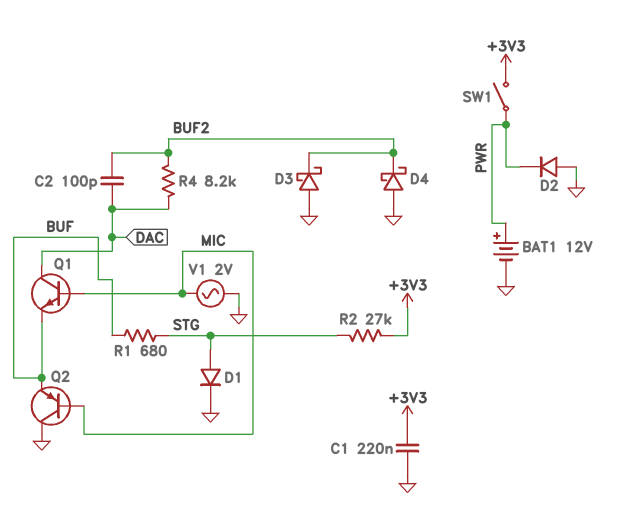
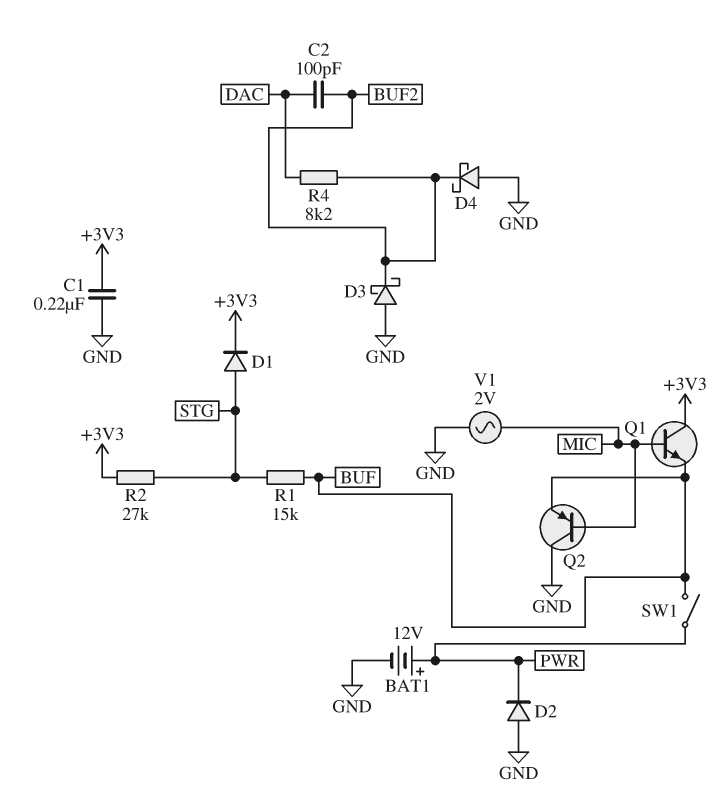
D1: diode (A STG, K GND) -> diode (A STG, K +3V3)
Q1: NPN (B MIC, C DAC, E BUF) -> NPN (B MIC, C +3V3, E BUF)
R1: 680 (BUF, STG) -> 15k (BUF, STG)
SW1: switch (+3V3, PWR) -> switch (BUF, PWR)

